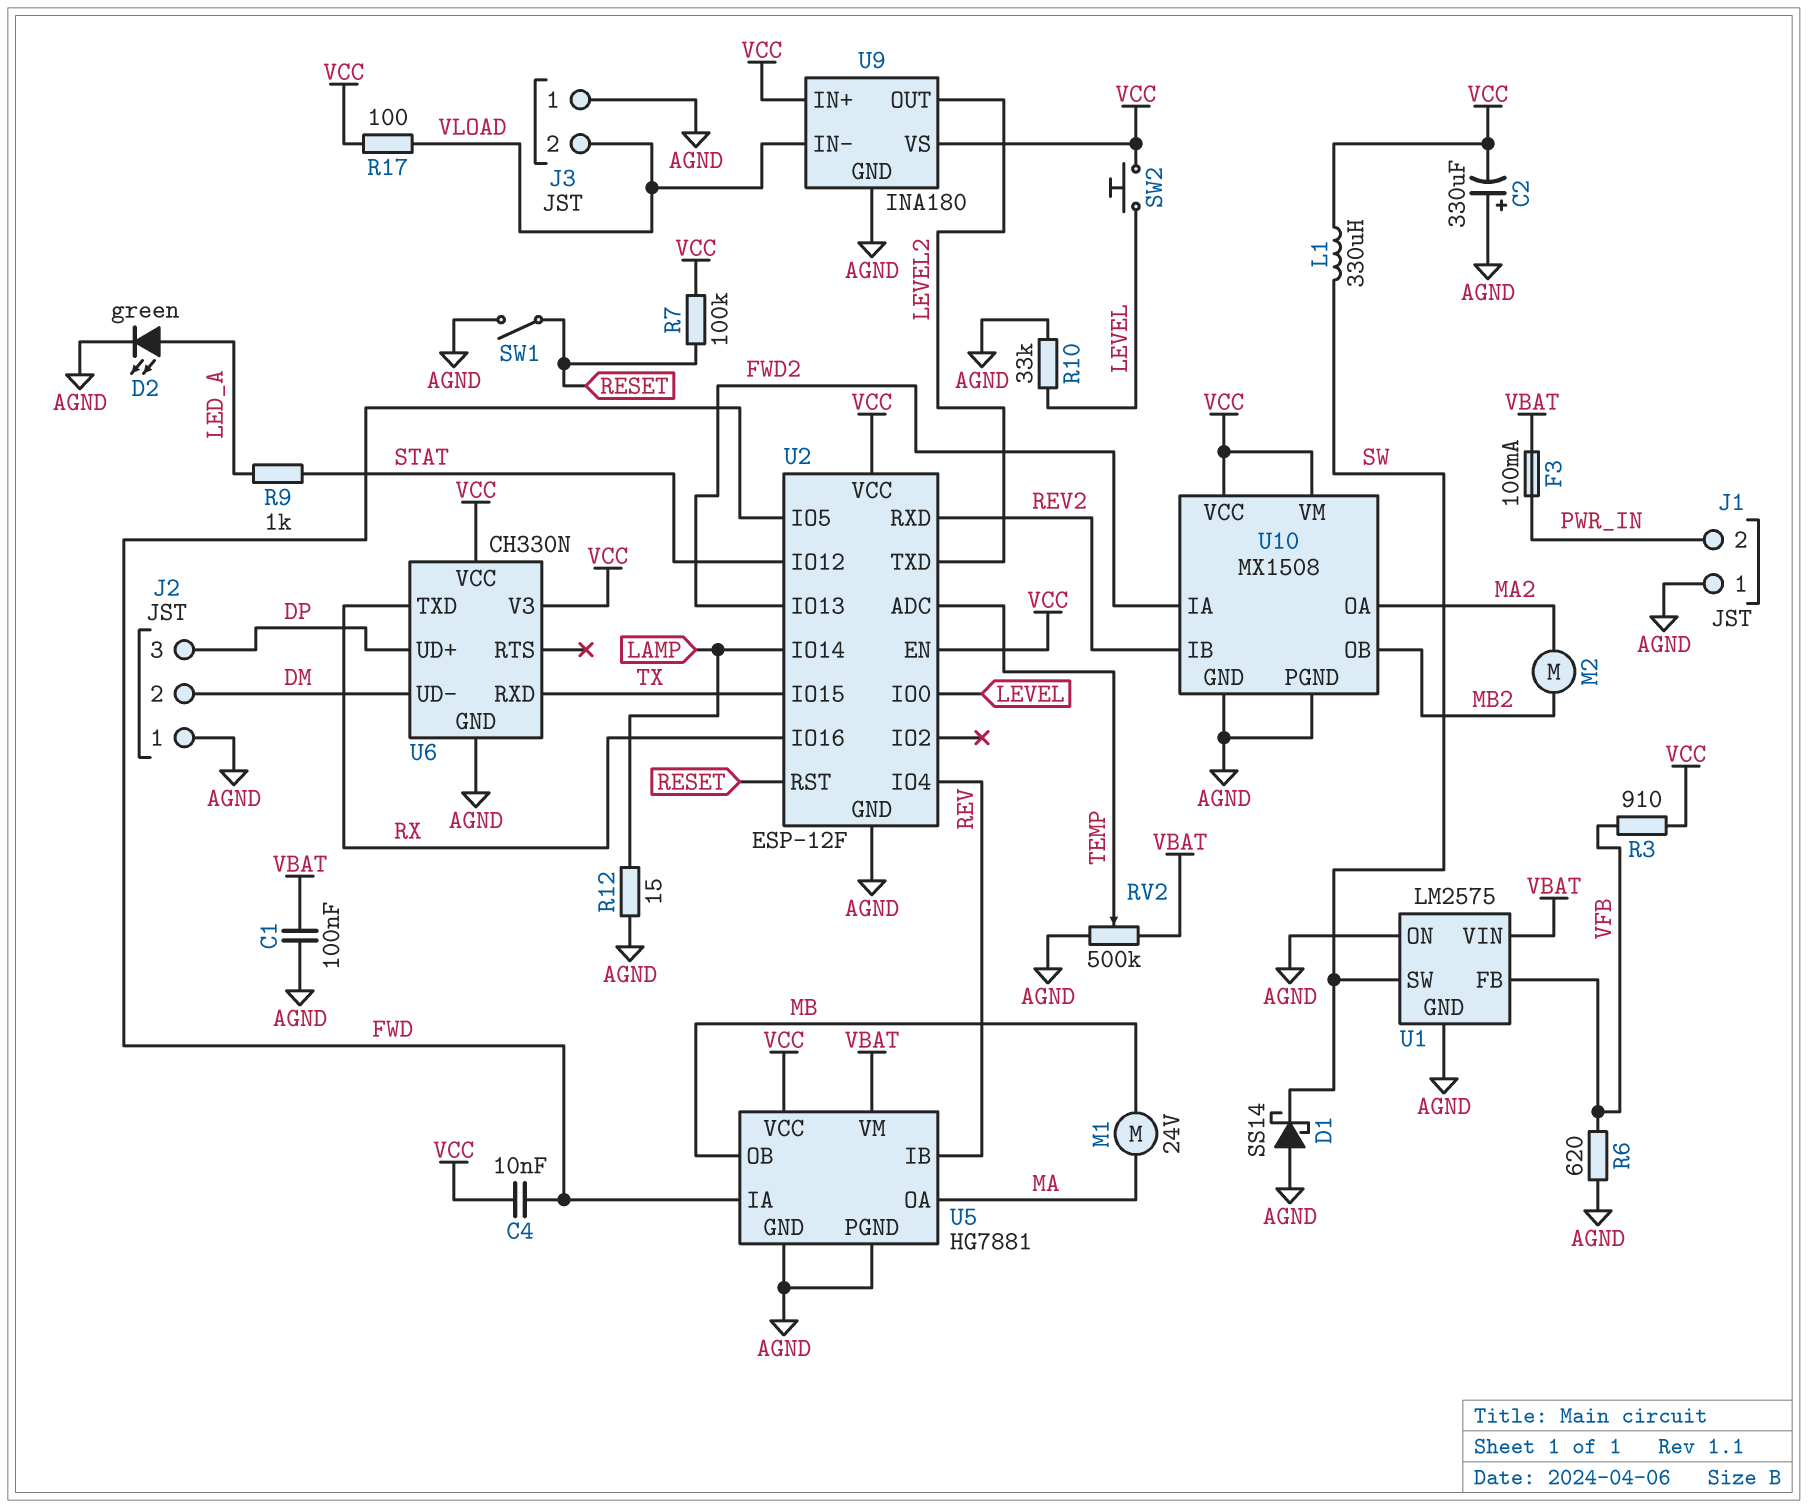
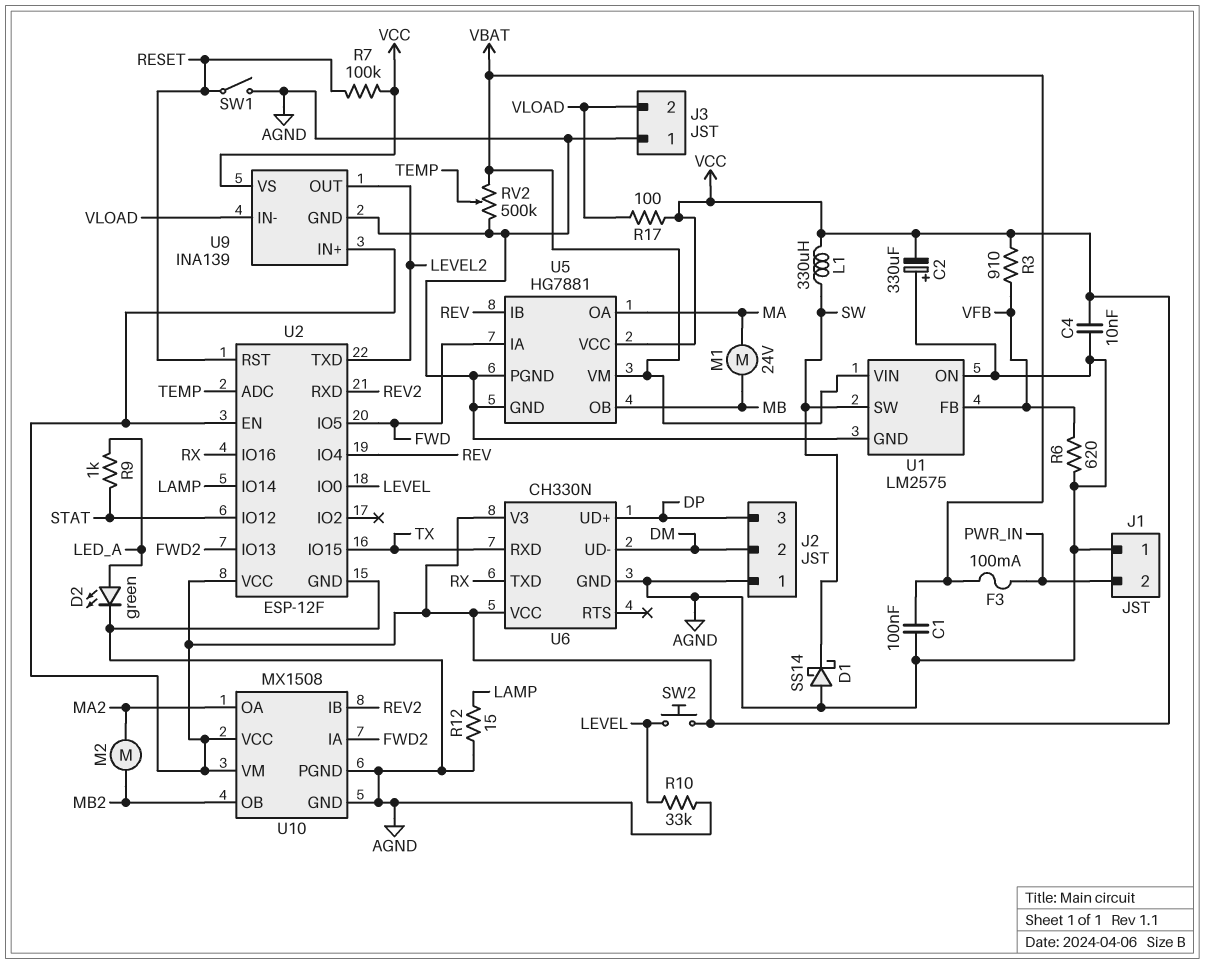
C4: 10nF (FWD, VCC) -> 10nF (AGND, VCC)
U9: INA180 -> INA139

